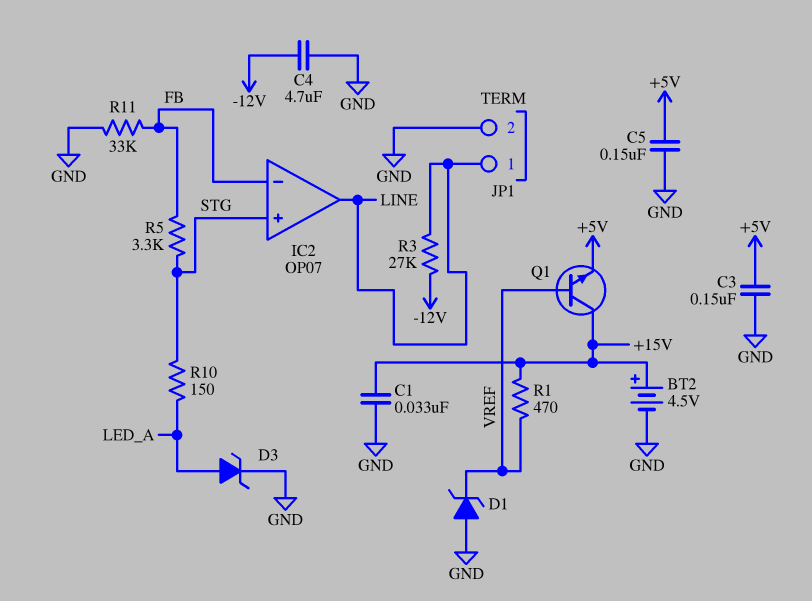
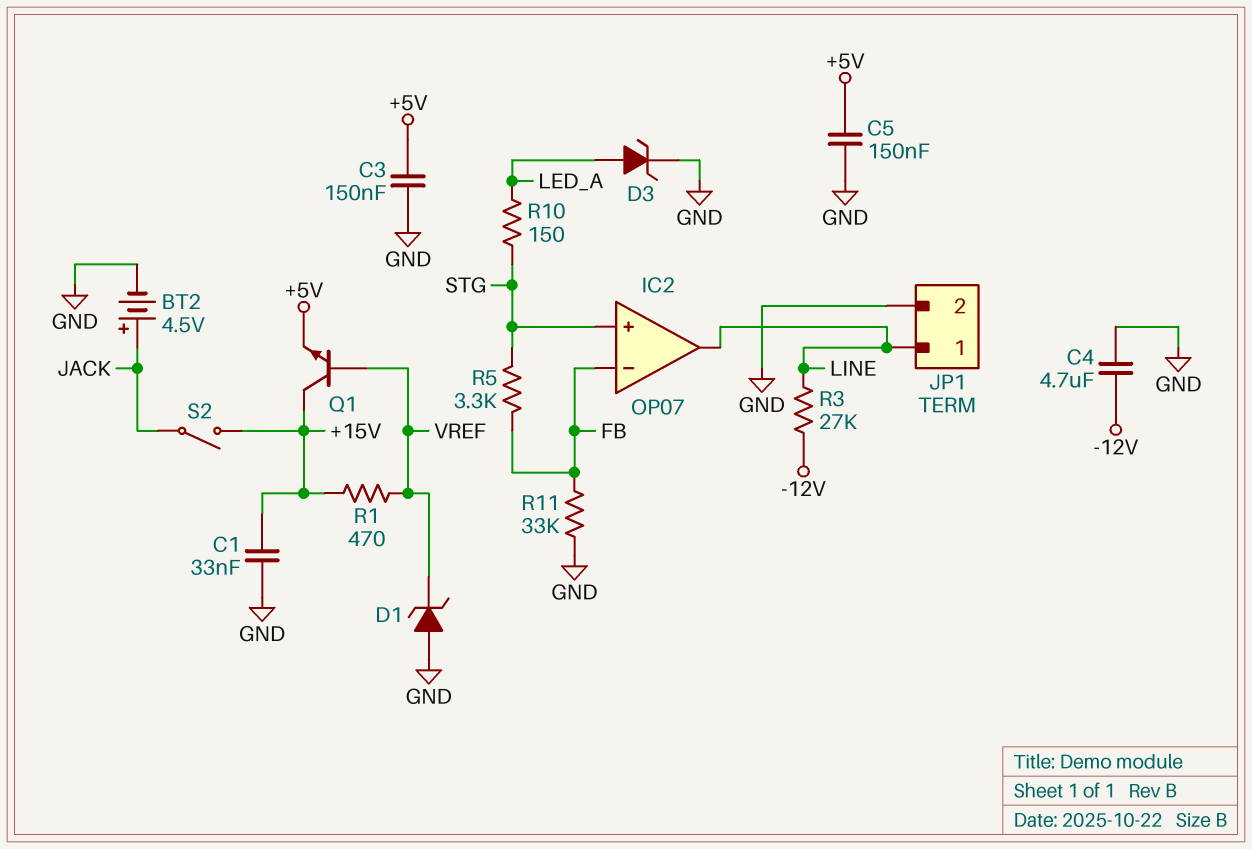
BT2: 4.5V (plus +15V, minus GND) -> 4.5V (plus JACK, minus GND)
S2: none -> switch (+15V, JACK)

